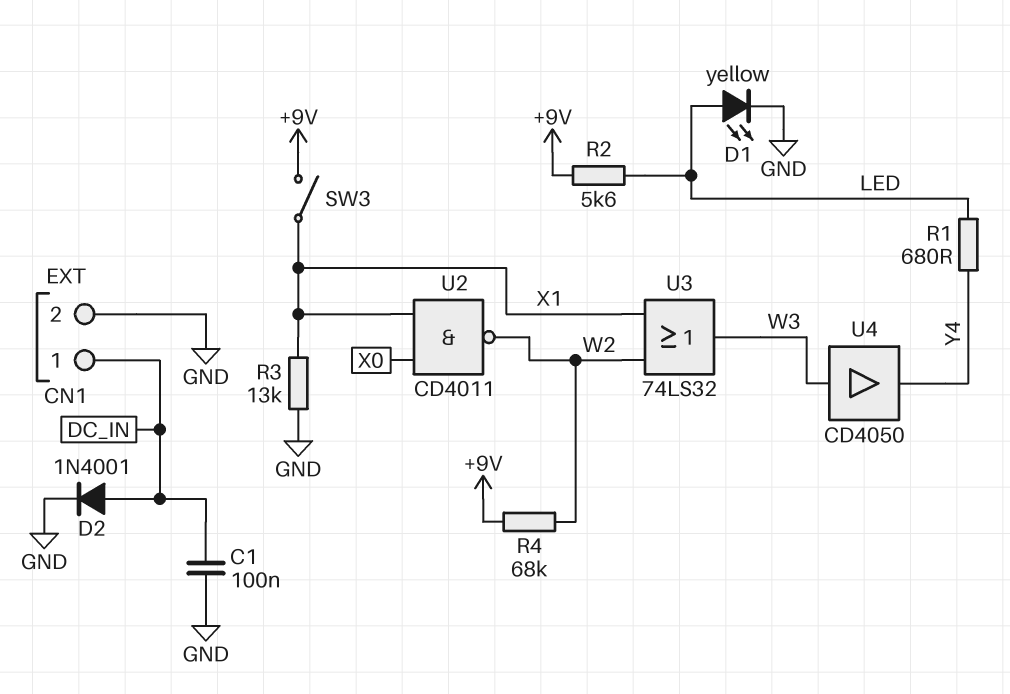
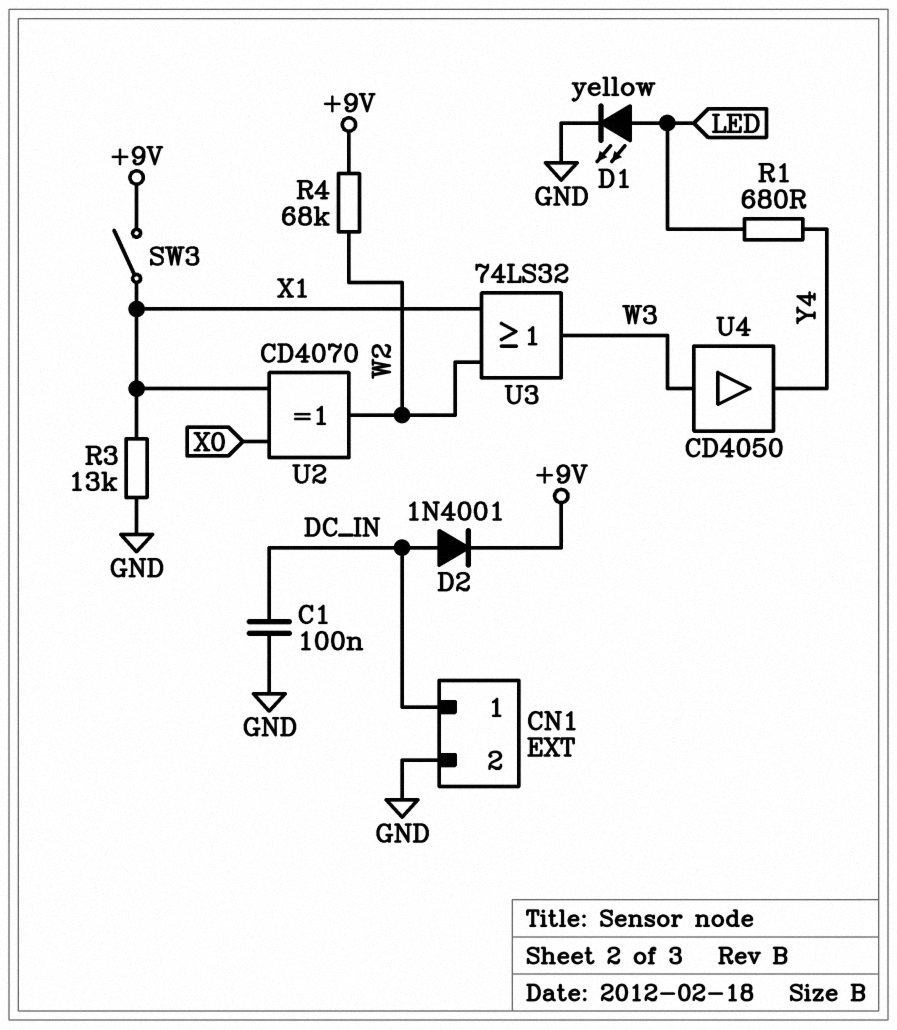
D2: diode 1N4001 (A DC_IN, K GND) -> diode 1N4001 (A DC_IN, K +9V)
R2: 5.6k (+9V, LED) -> none
U2: NAND CD4011 (in X0, in X1, out W2) -> XOR CD4070 (in X0, in X1, out W2)

